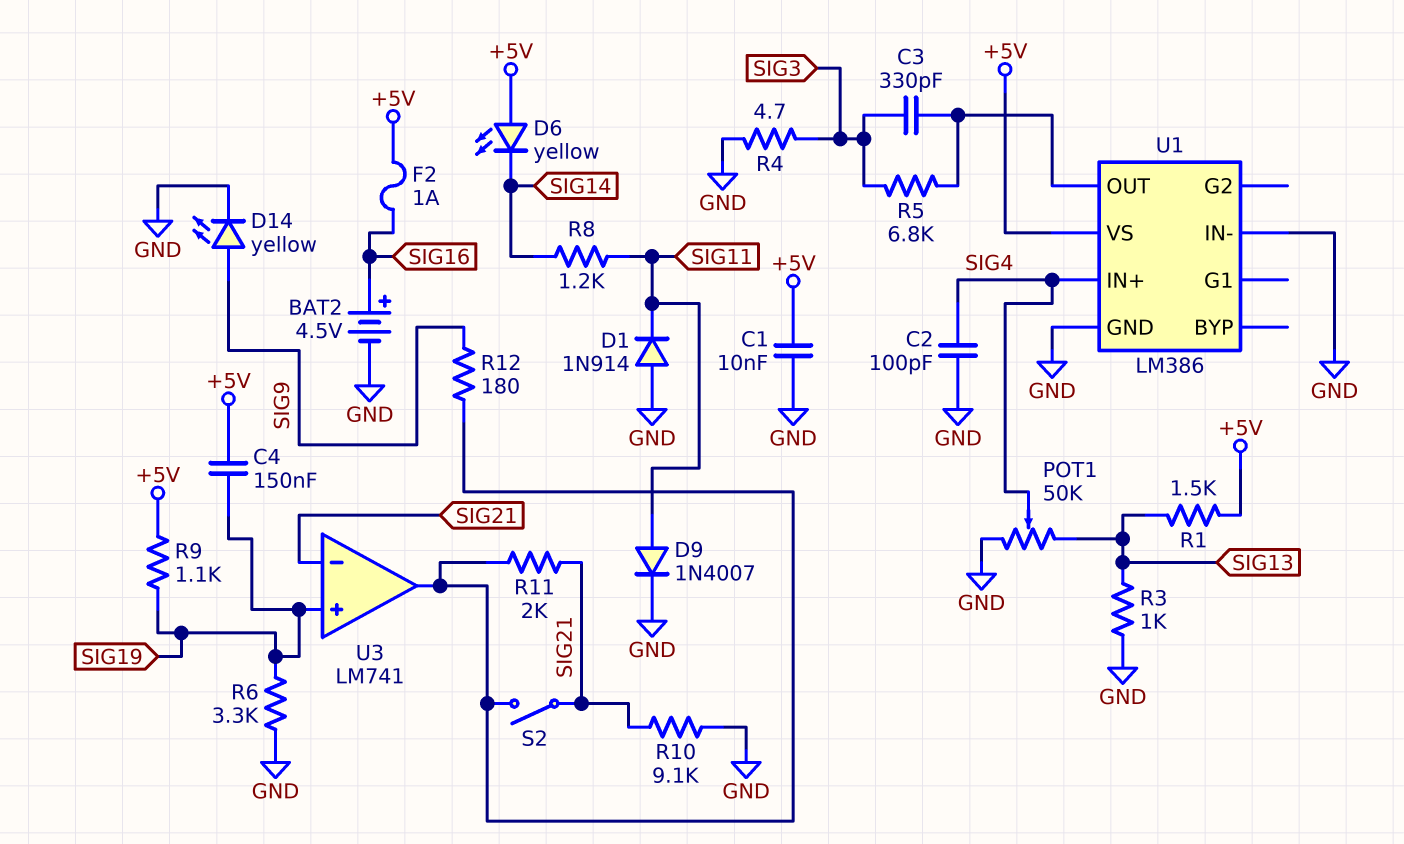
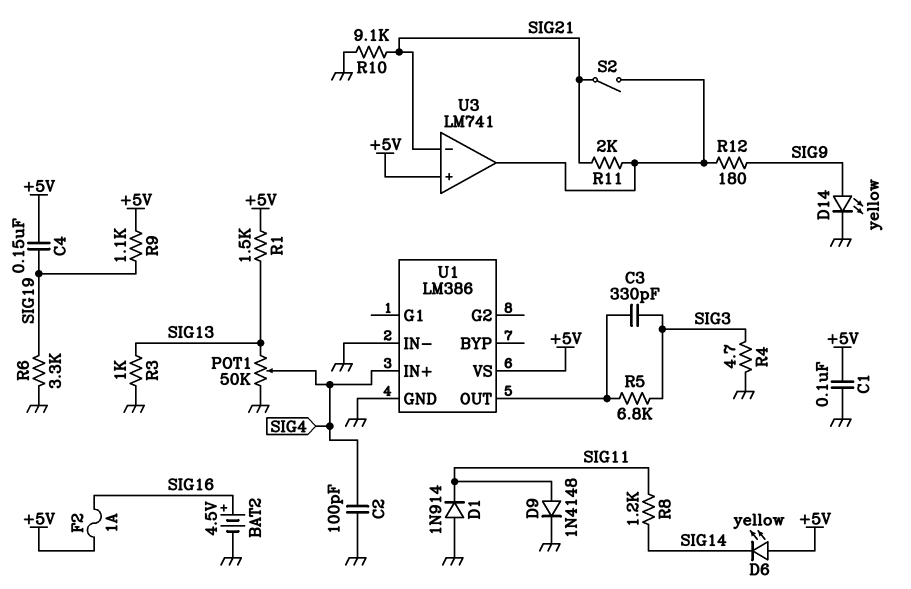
C1: 10nF (+5V, GND) -> 100nF (+5V, GND)
D9: diode 1N4007 (A SIG11, K GND) -> diode 1N4148 (A SIG11, K GND)
U3 pin in+: SIG19 -> +5V

